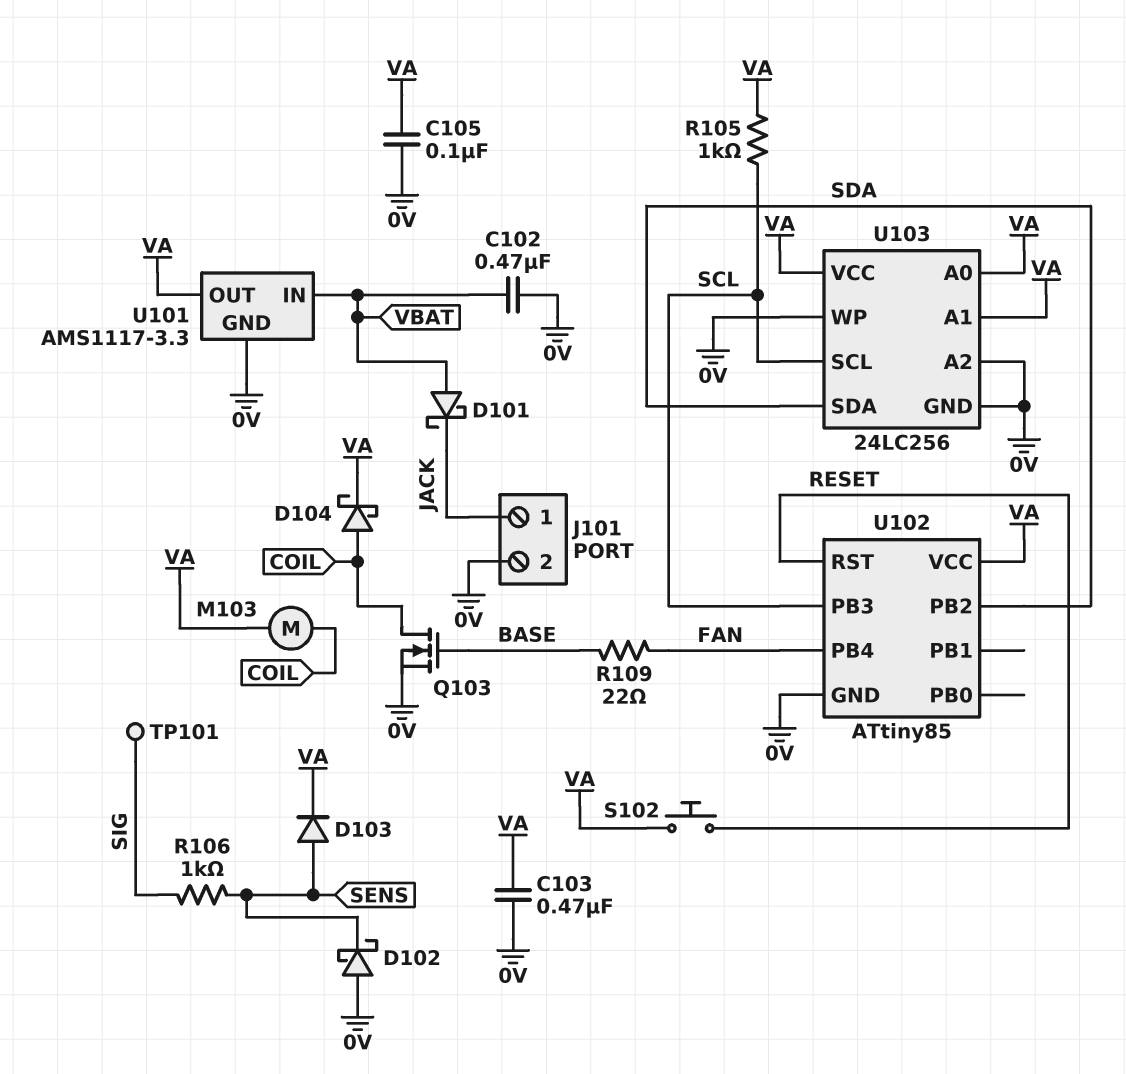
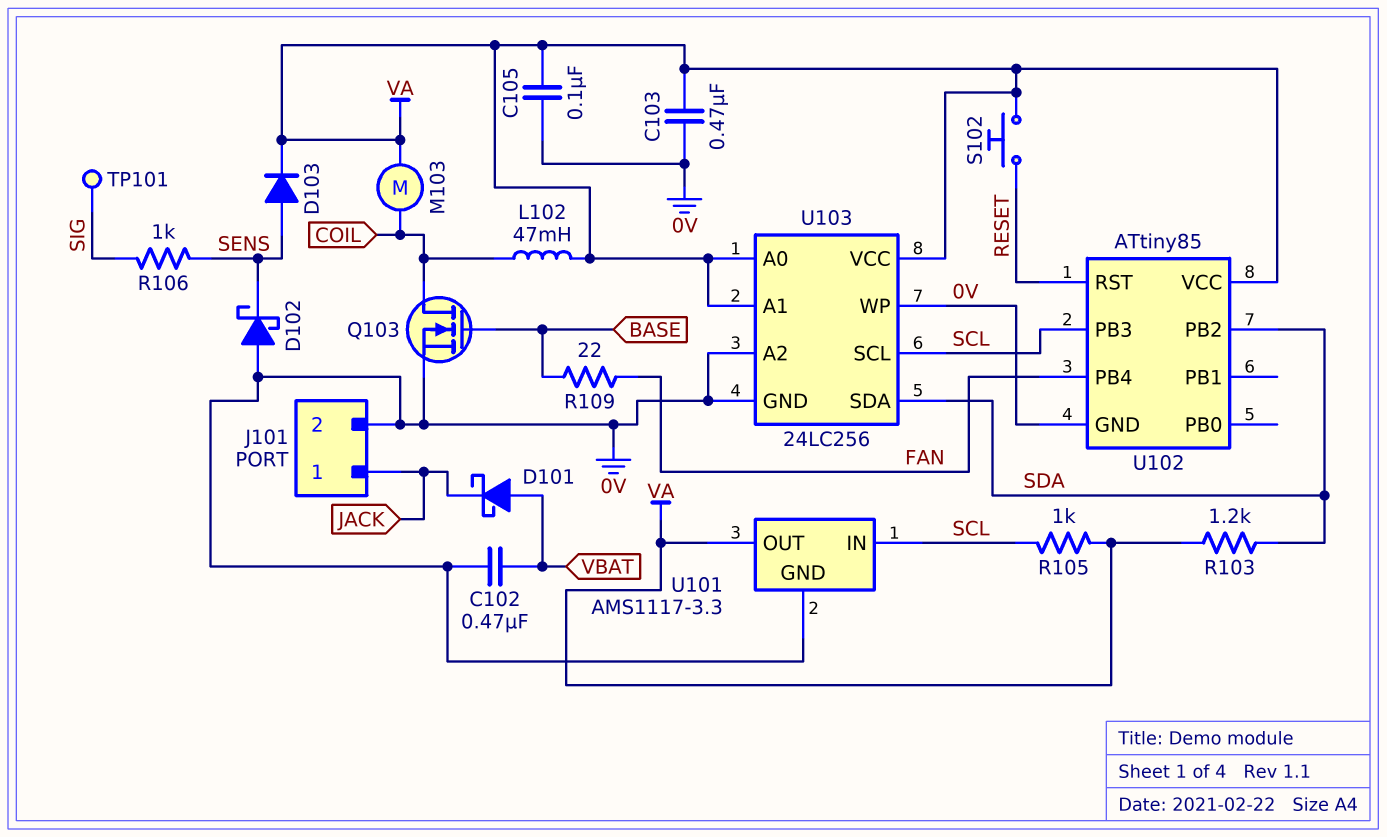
D104: schottky (A COIL, K VA) -> none
L102: none -> 47mH (COIL, VA)
R103: none -> 1.2k (SDA, VA)
U101 pin IN: VBAT -> SCL

